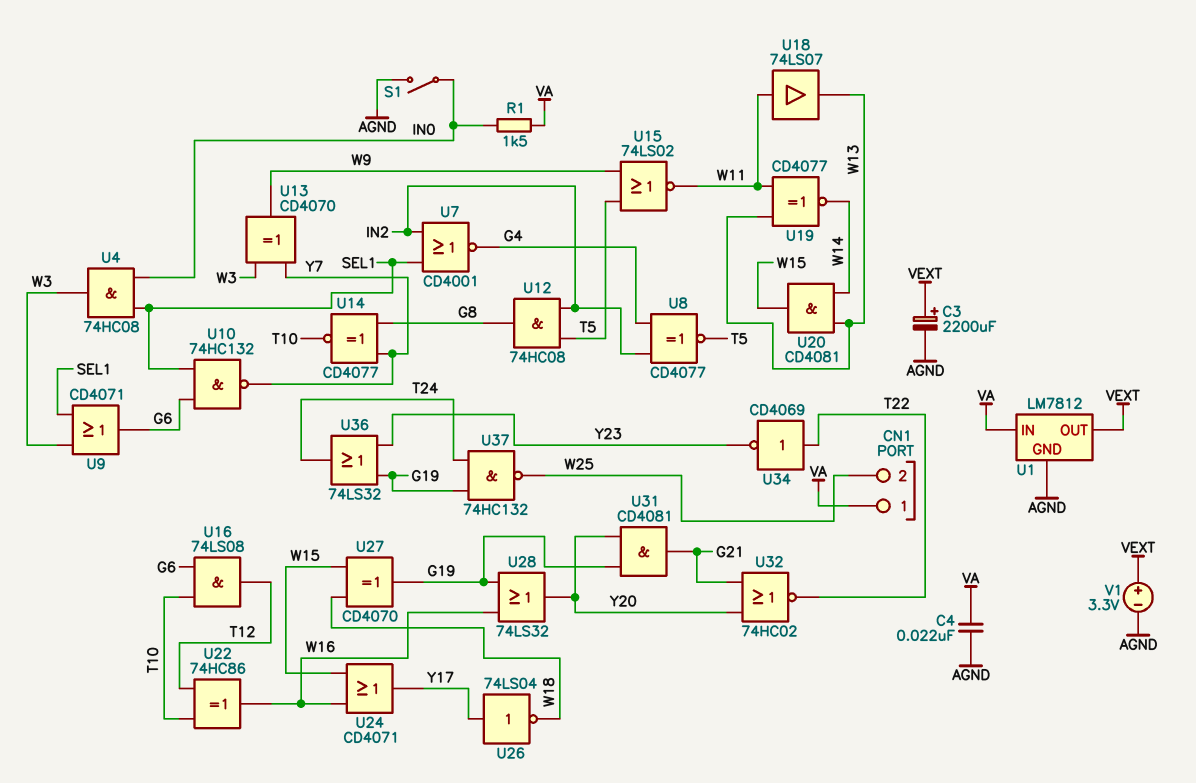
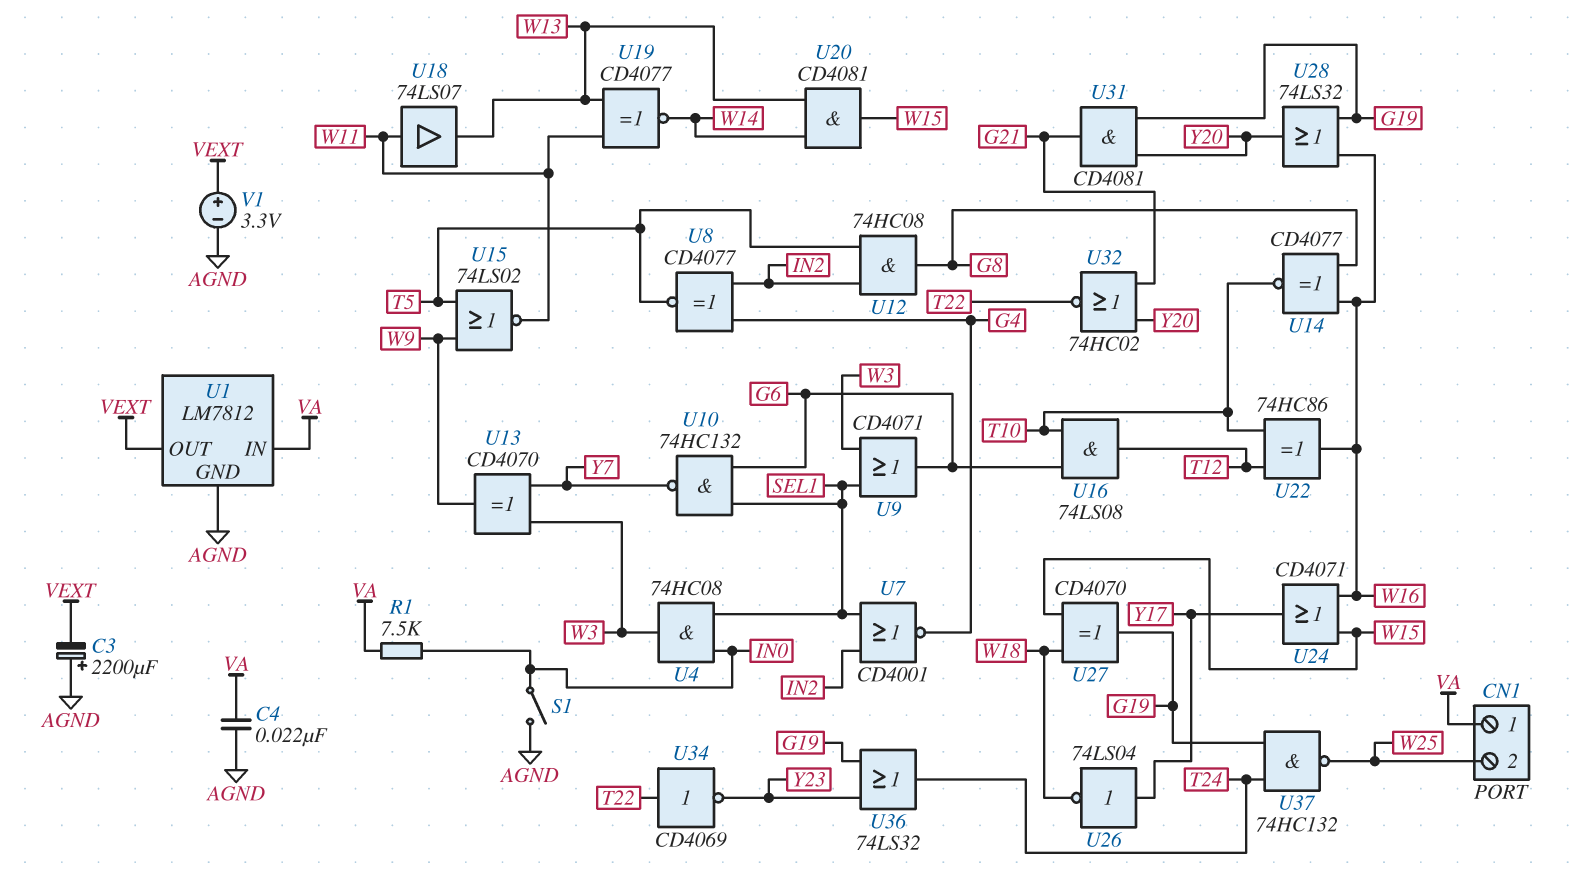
C3: 2200uF (plus VEXT, minus AGND) -> 2200uF (plus AGND, minus VEXT)
R1: 1.5k (IN0, VA) -> 7.5k (IN0, VA)
U14: XNOR CD4077 (in G8, in Y7, out T10) -> XNOR CD4077 (in G8, in W16, out T10)

